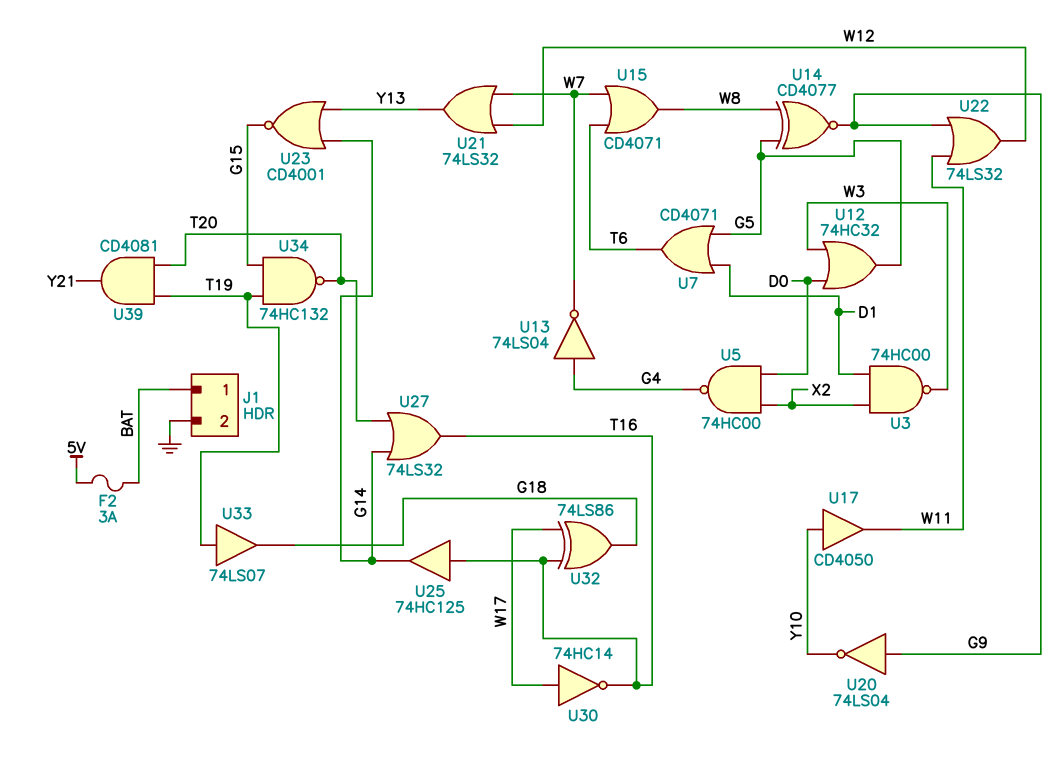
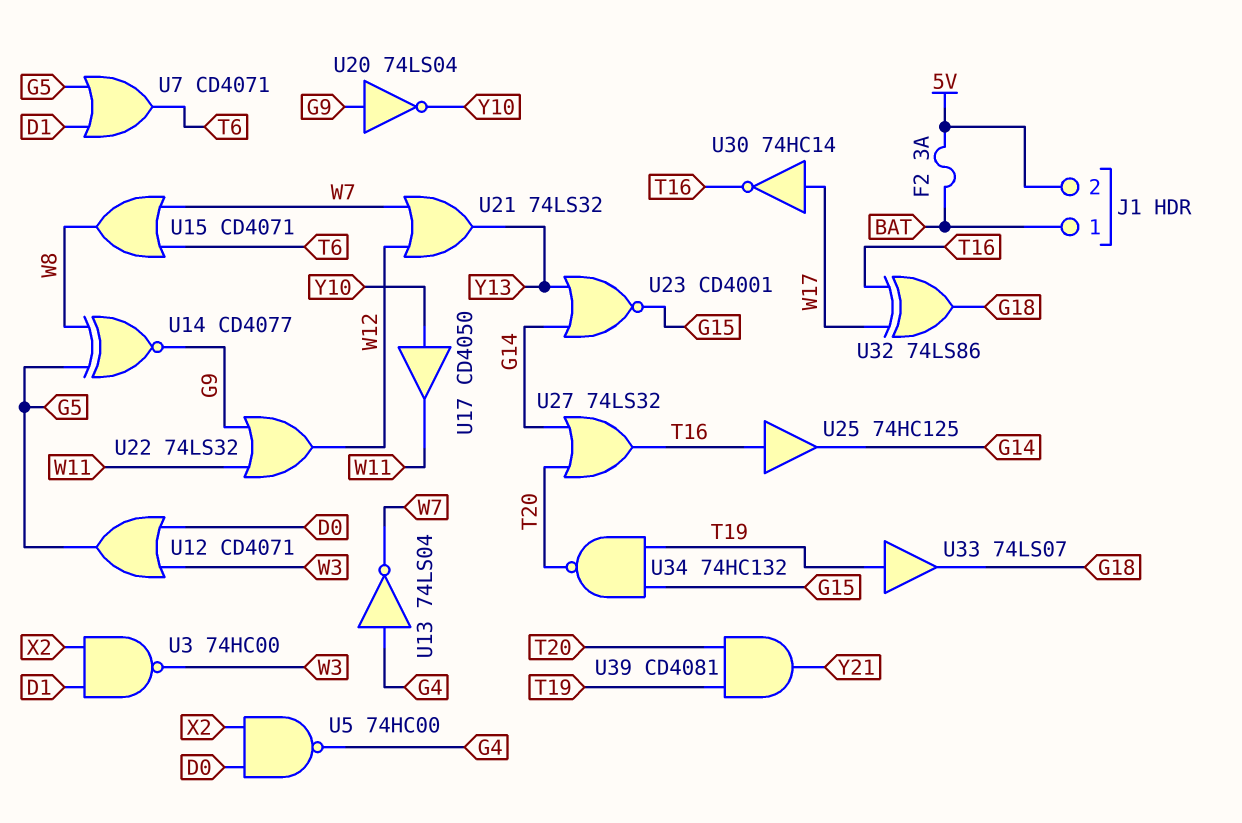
J1 pin 2: GND -> 5V
U12: OR 74HC32 (in D0, in W3, out G5) -> OR CD4071 (in D0, in W3, out G5)

